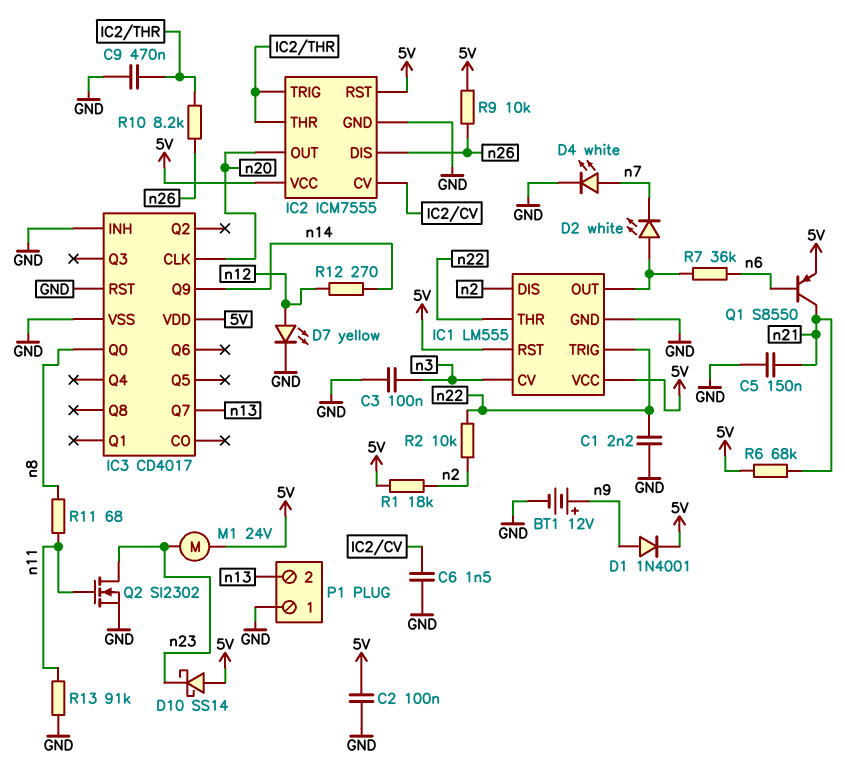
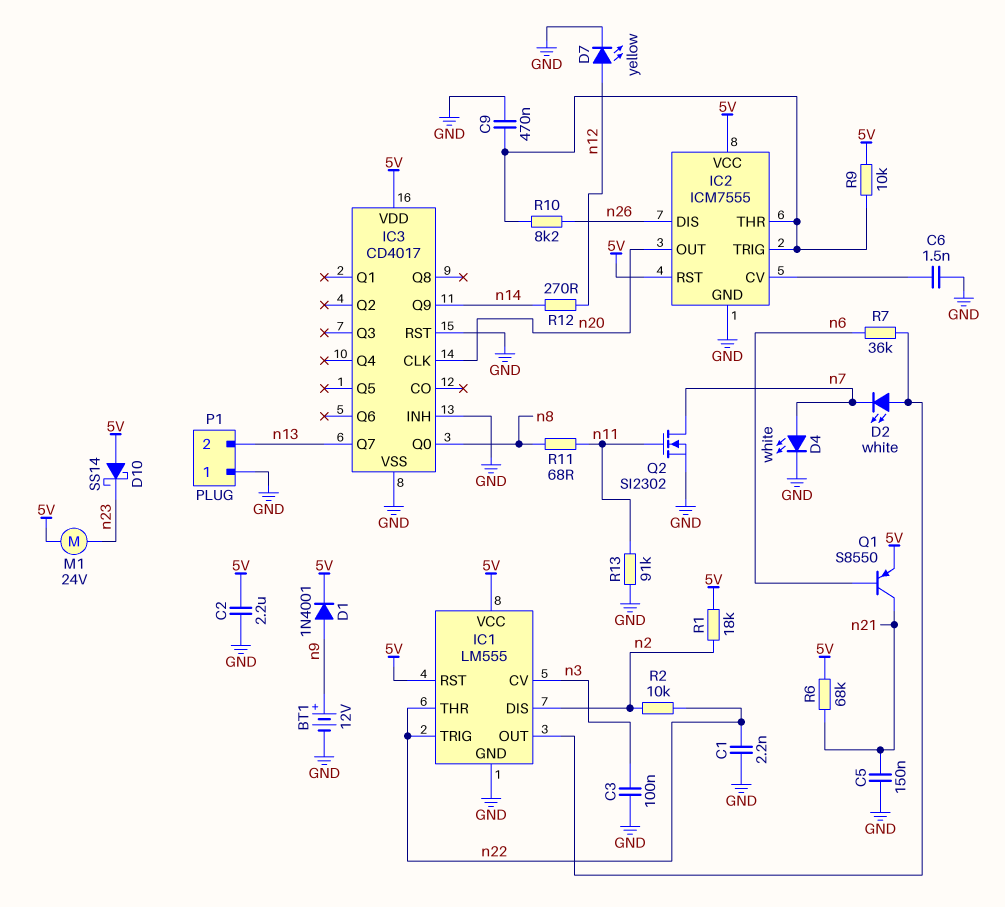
C2: 100nF (5V, GND) -> 2.2uF (5V, GND)
Q2: NMOS SI2302 (G n11, D n23, S GND) -> NMOS SI2302 (G n11, D n7, S GND)
R9: 10k (5V, n26) -> 10k (5V, IC2/THR)

